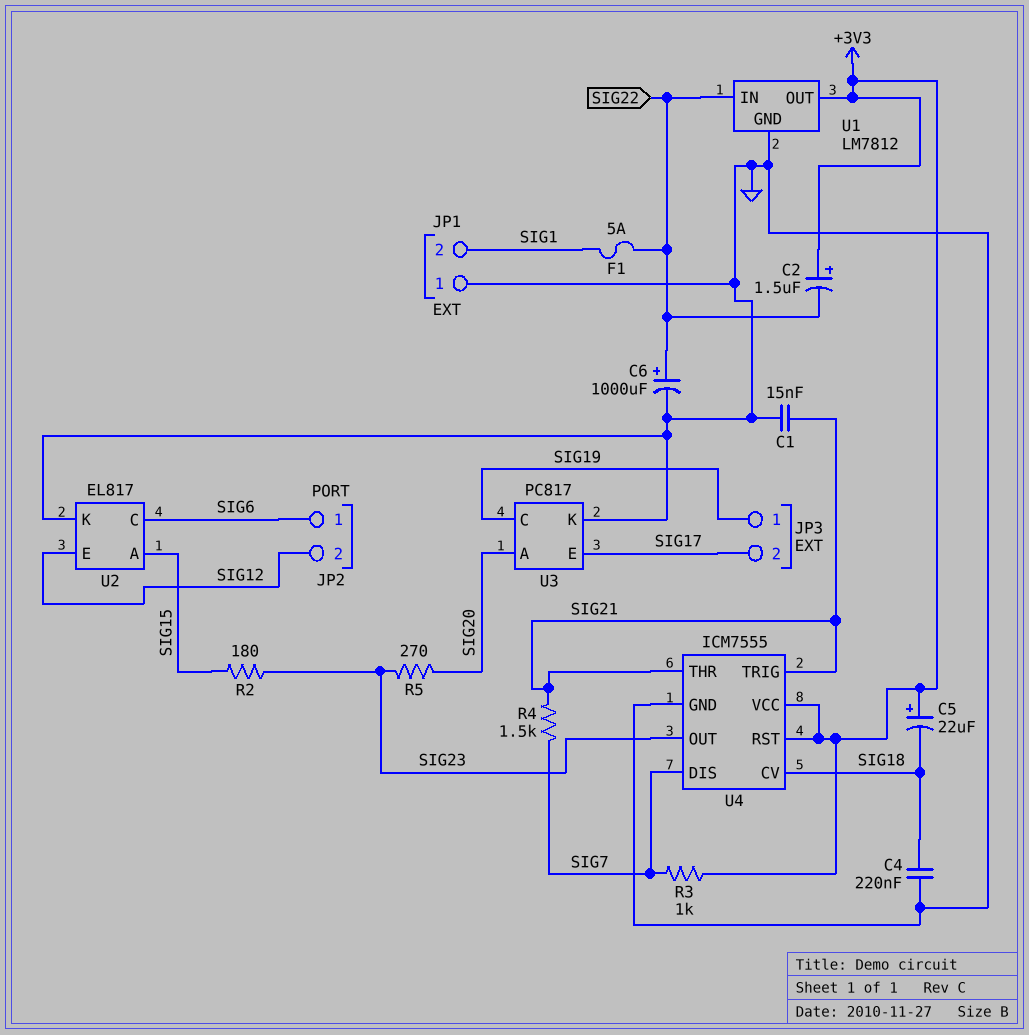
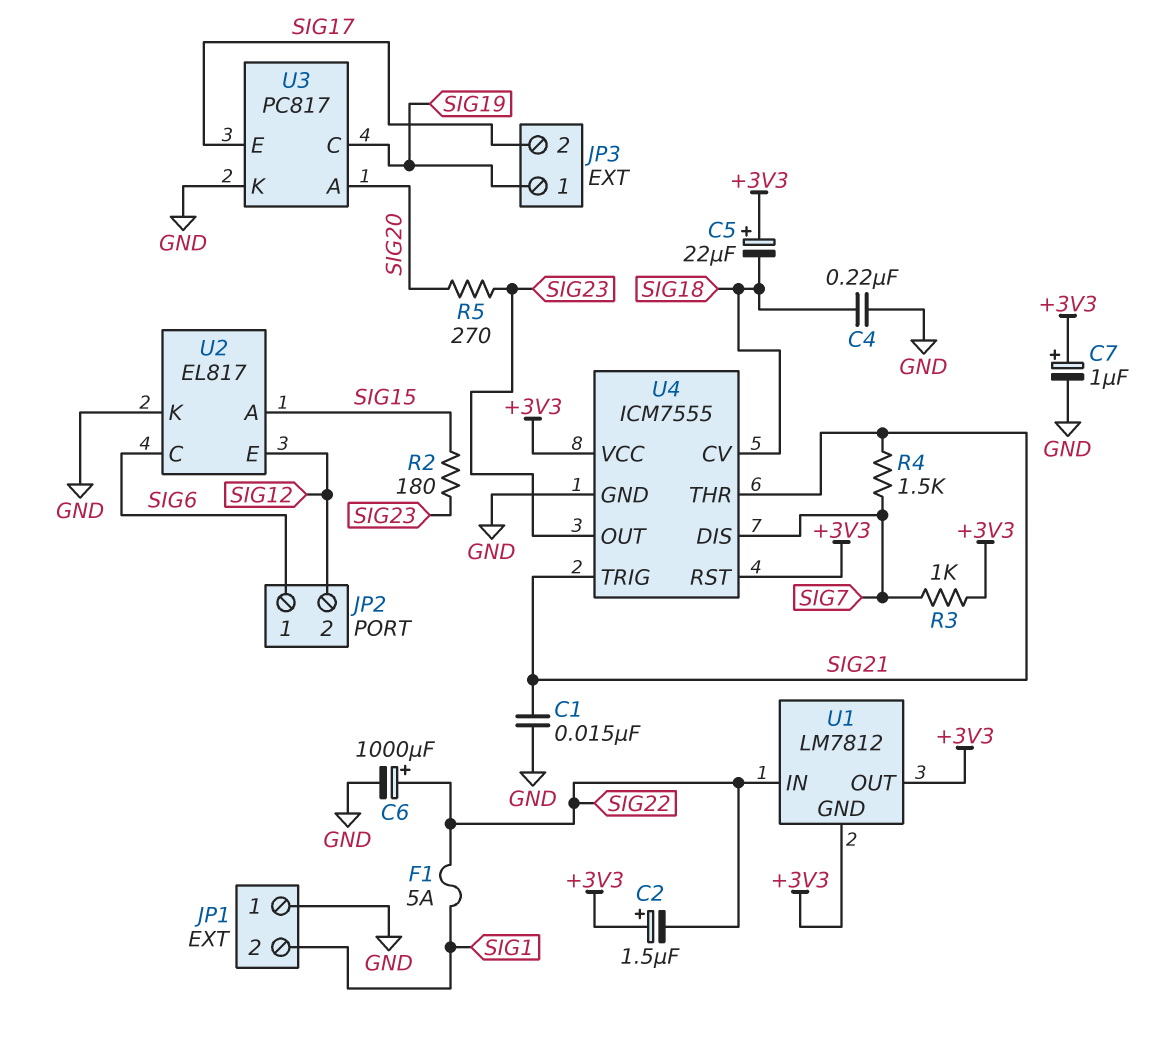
C7: none -> 1uF (plus +3V3, minus GND)
U1 pin GND: GND -> +3V3

